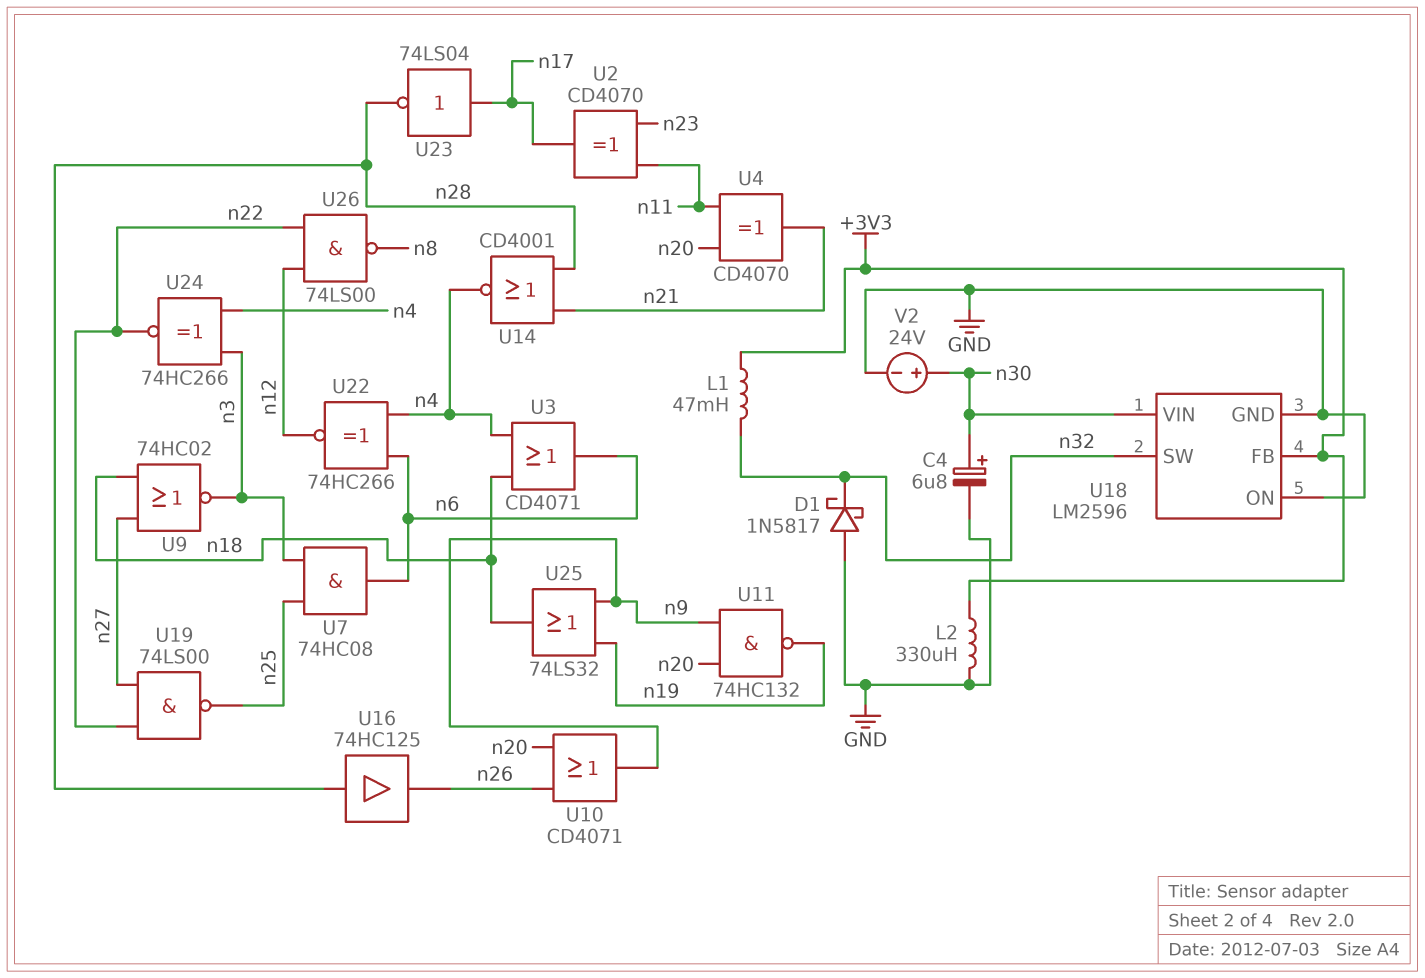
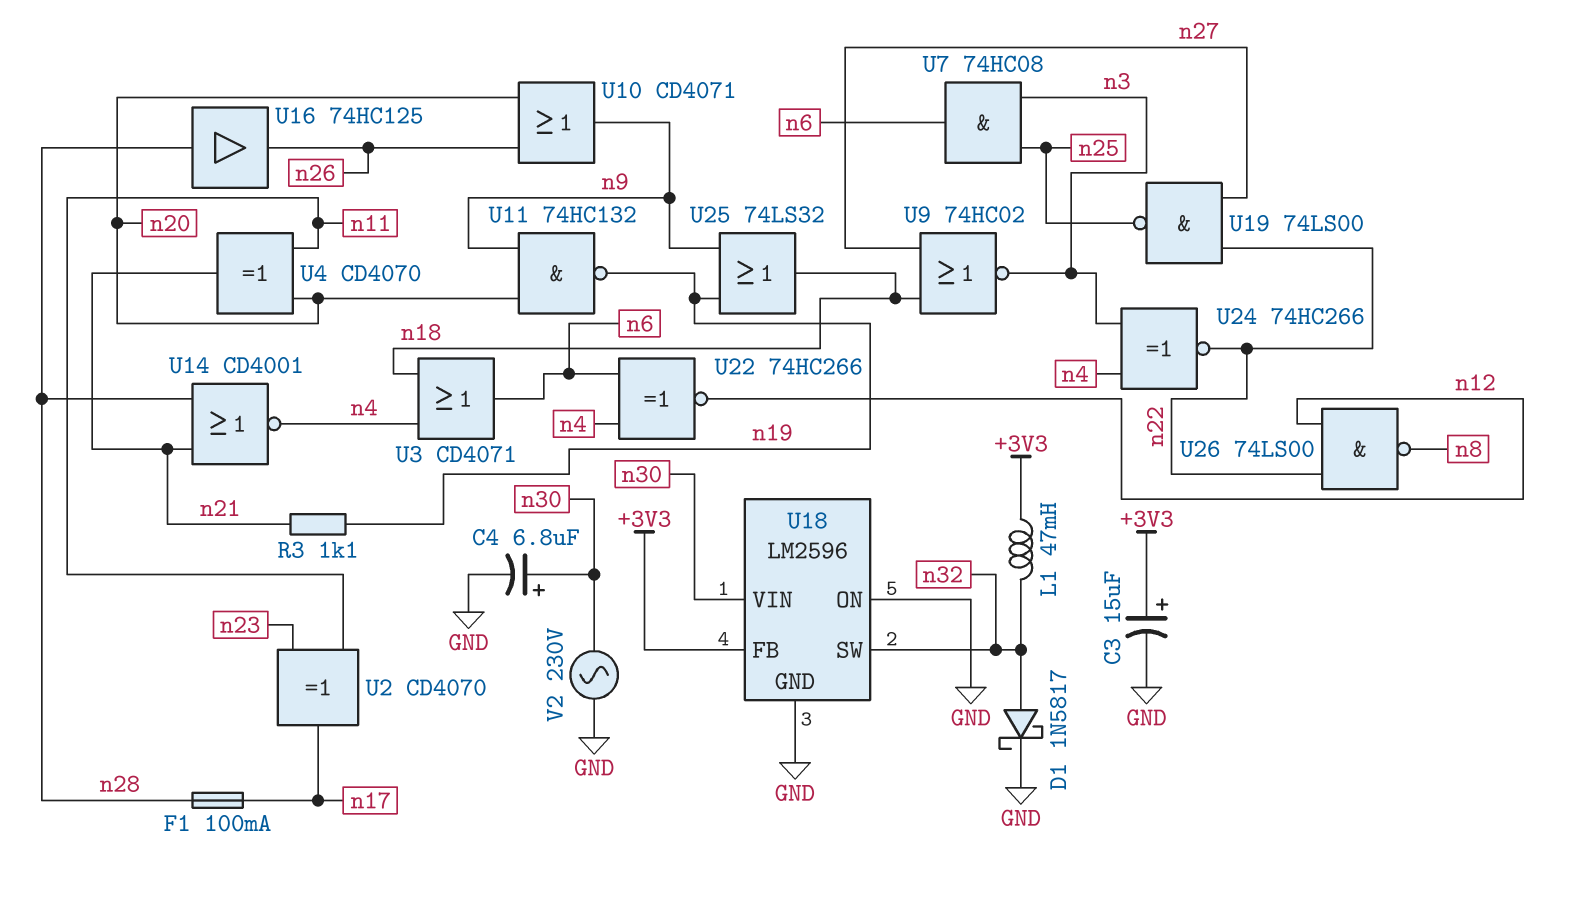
C3: none -> 15uF (plus +3V3, minus GND)
D1: schottky 1N5817 (A GND, K n32) -> schottky 1N5817 (A n32, K GND)
F1: none -> 100mA (n17, n28)
L2: 330uH (+3V3, GND) -> none
R3: none -> 1.1k (n19, n21)
U23: NOT 74LS04 (in n17, out n28) -> none
V2: 24V (plus n30, minus GND) -> AC 230V (GND, n30)

